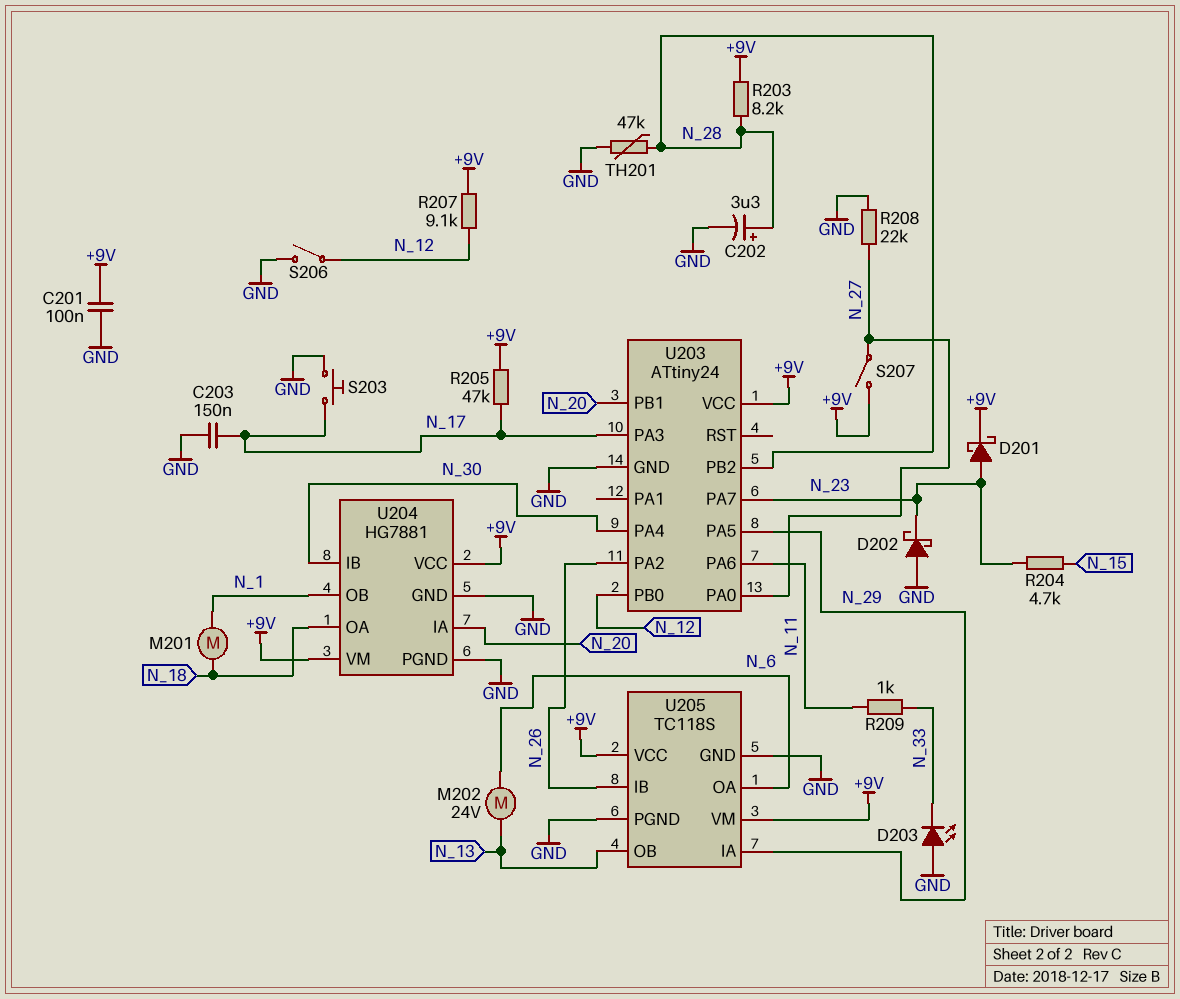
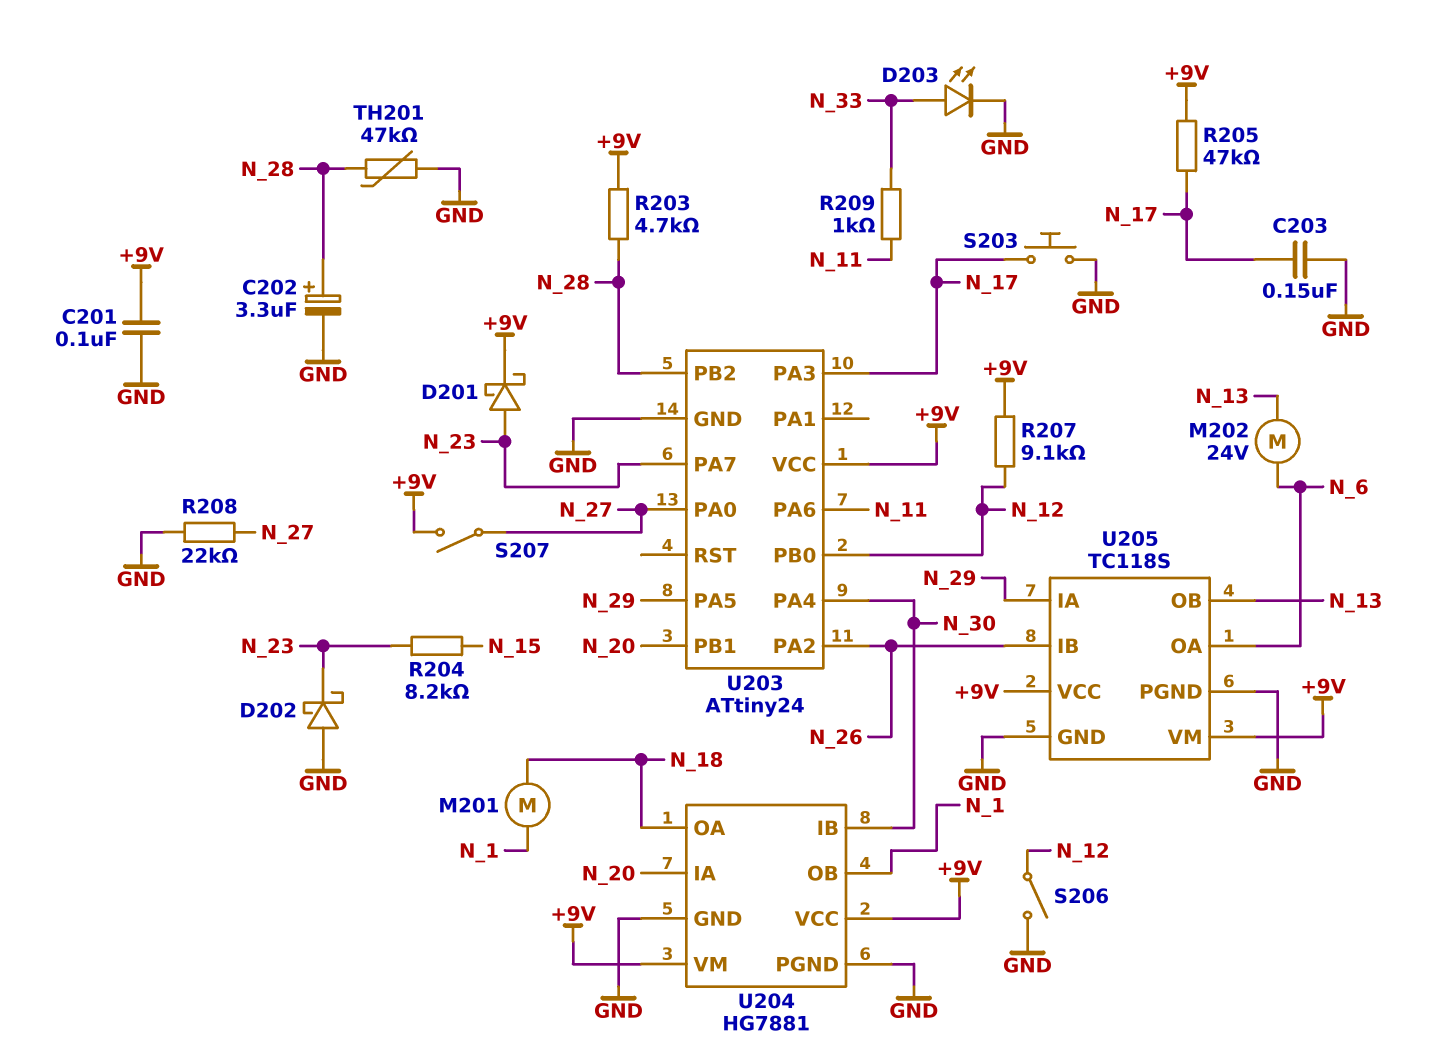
D203: LED (A GND, K N_33) -> LED (A N_33, K GND)
R203: 8.2k (+9V, N_28) -> 4.7k (+9V, N_28)
R204: 4.7k (N_15, N_23) -> 8.2k (N_15, N_23)

